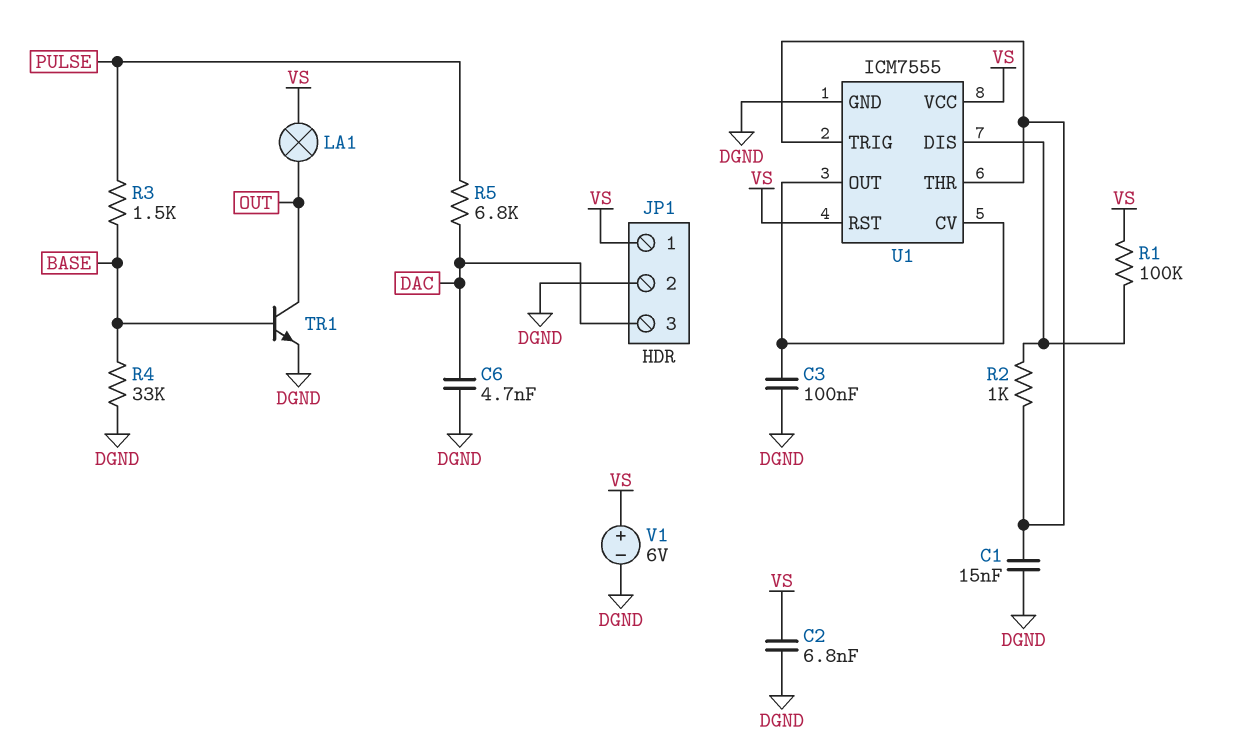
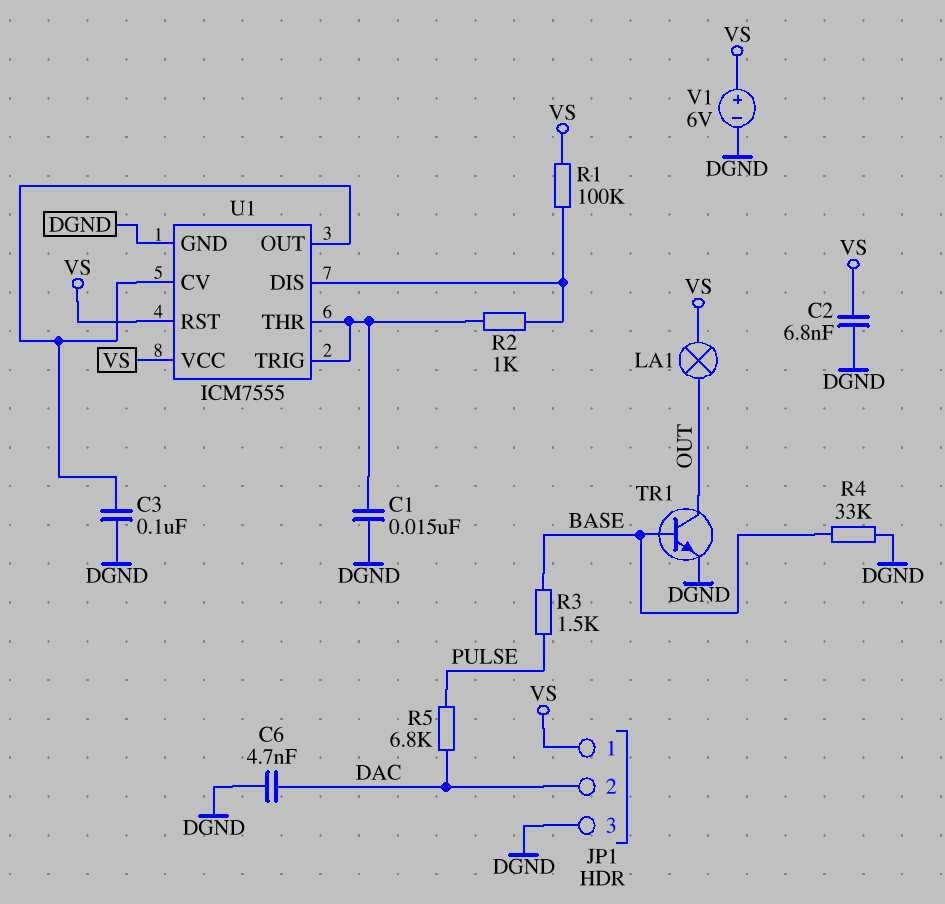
JP1 pin 2: DGND -> DAC
JP1 pin 3: DAC -> DGND

